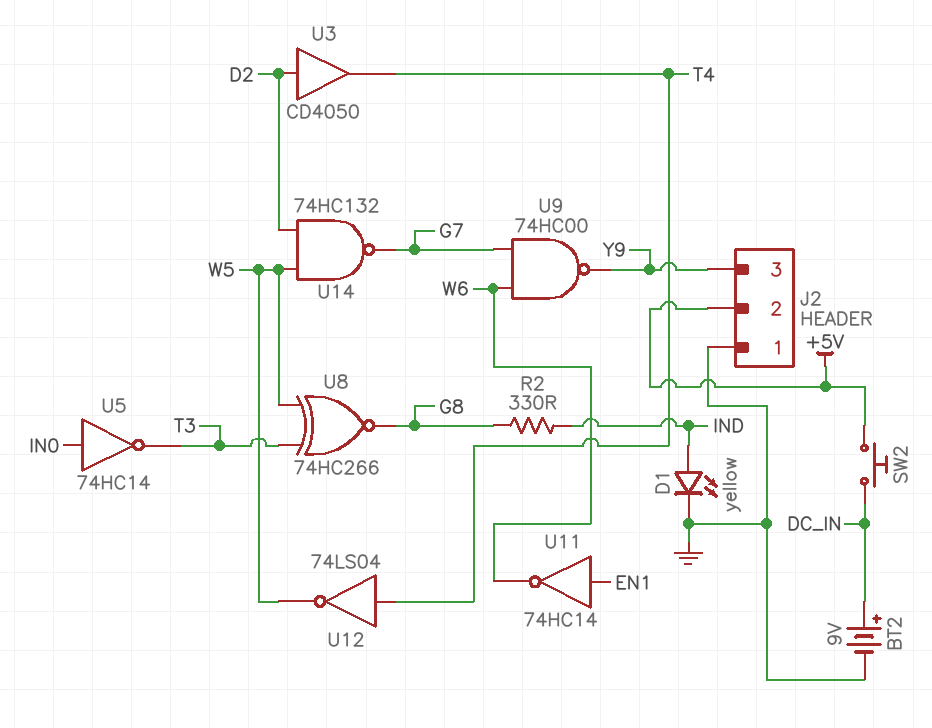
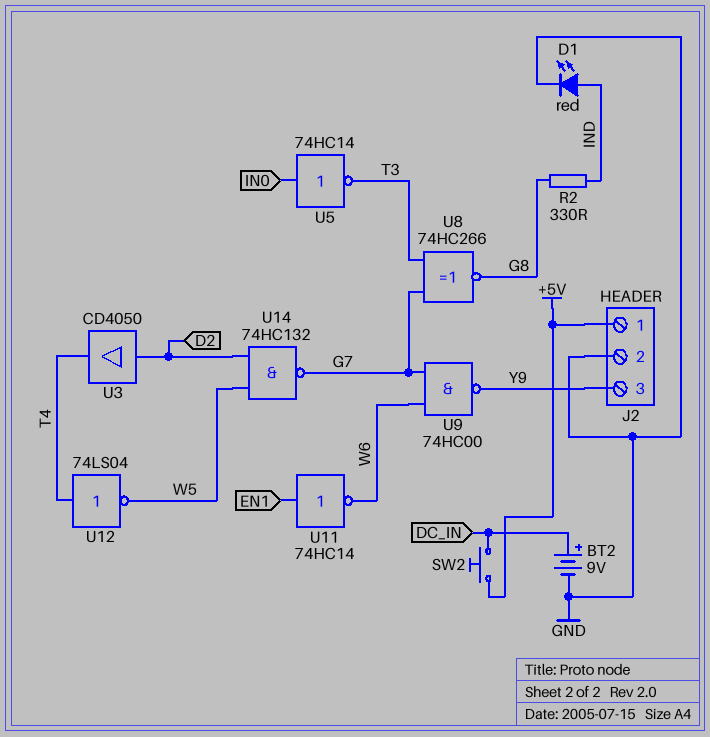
D1: LED yellow (A IND, K GND) -> LED red (A IND, K GND)
J2 pin 1: GND -> +5V
J2 pin 2: +5V -> GND
U8: XNOR 74HC266 (in T3, in W5, out G8) -> XNOR 74HC266 (in G7, in T3, out G8)

